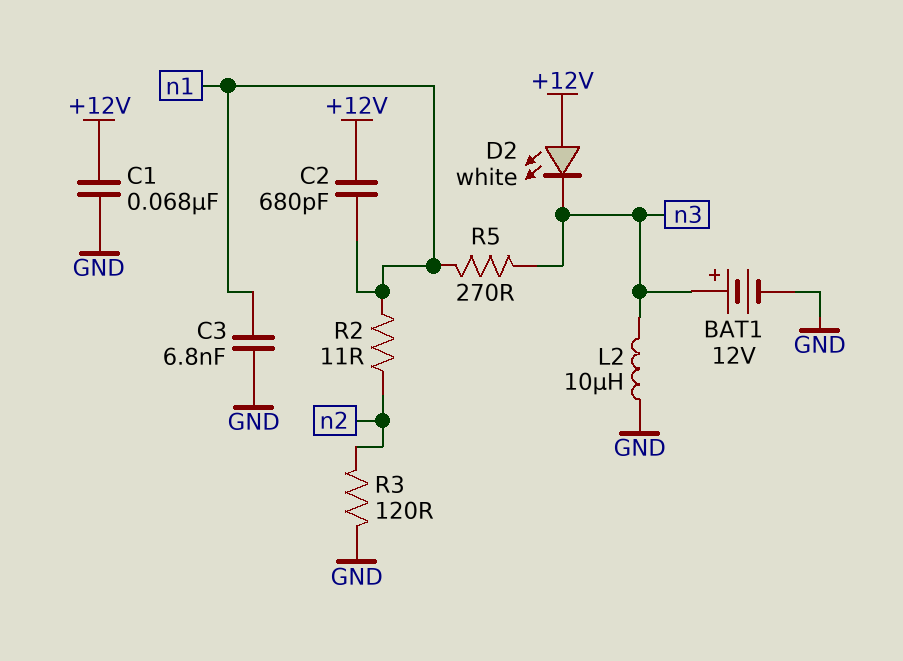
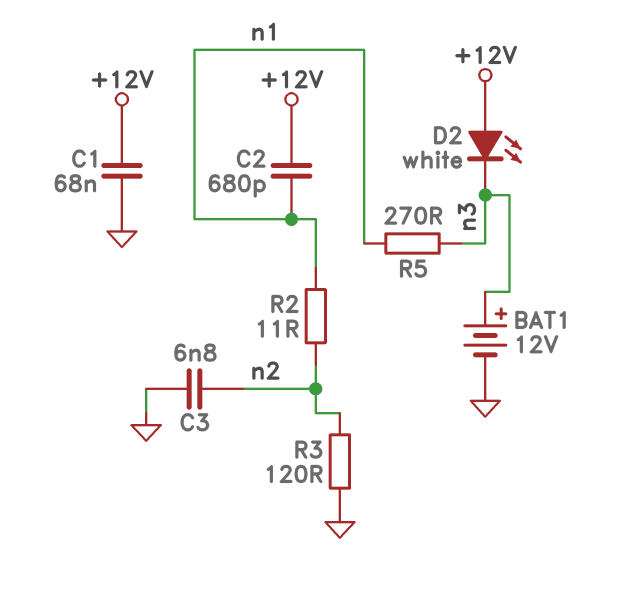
C3: 6.8nF (GND, n1) -> 6.8nF (GND, n2)
L2: 10uH (GND, n3) -> none

